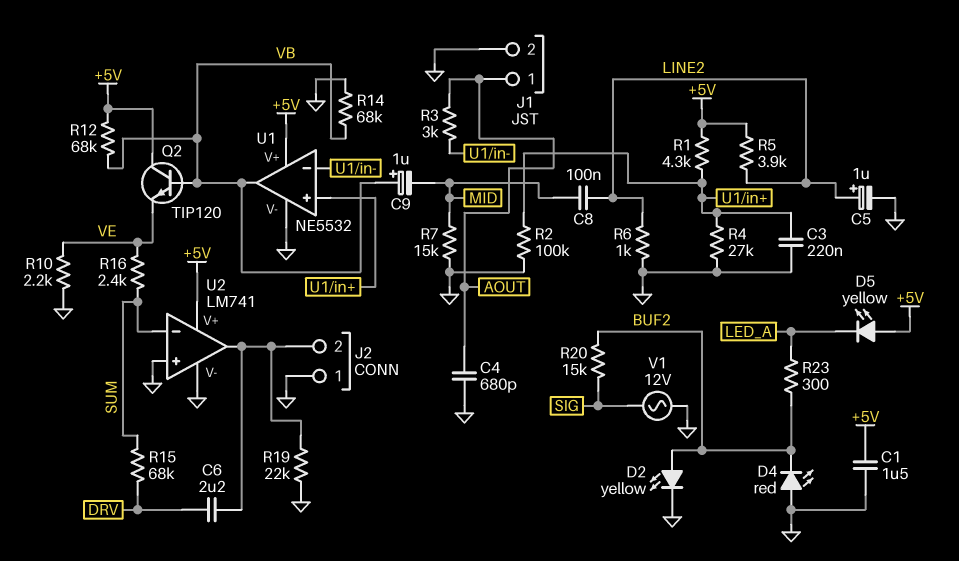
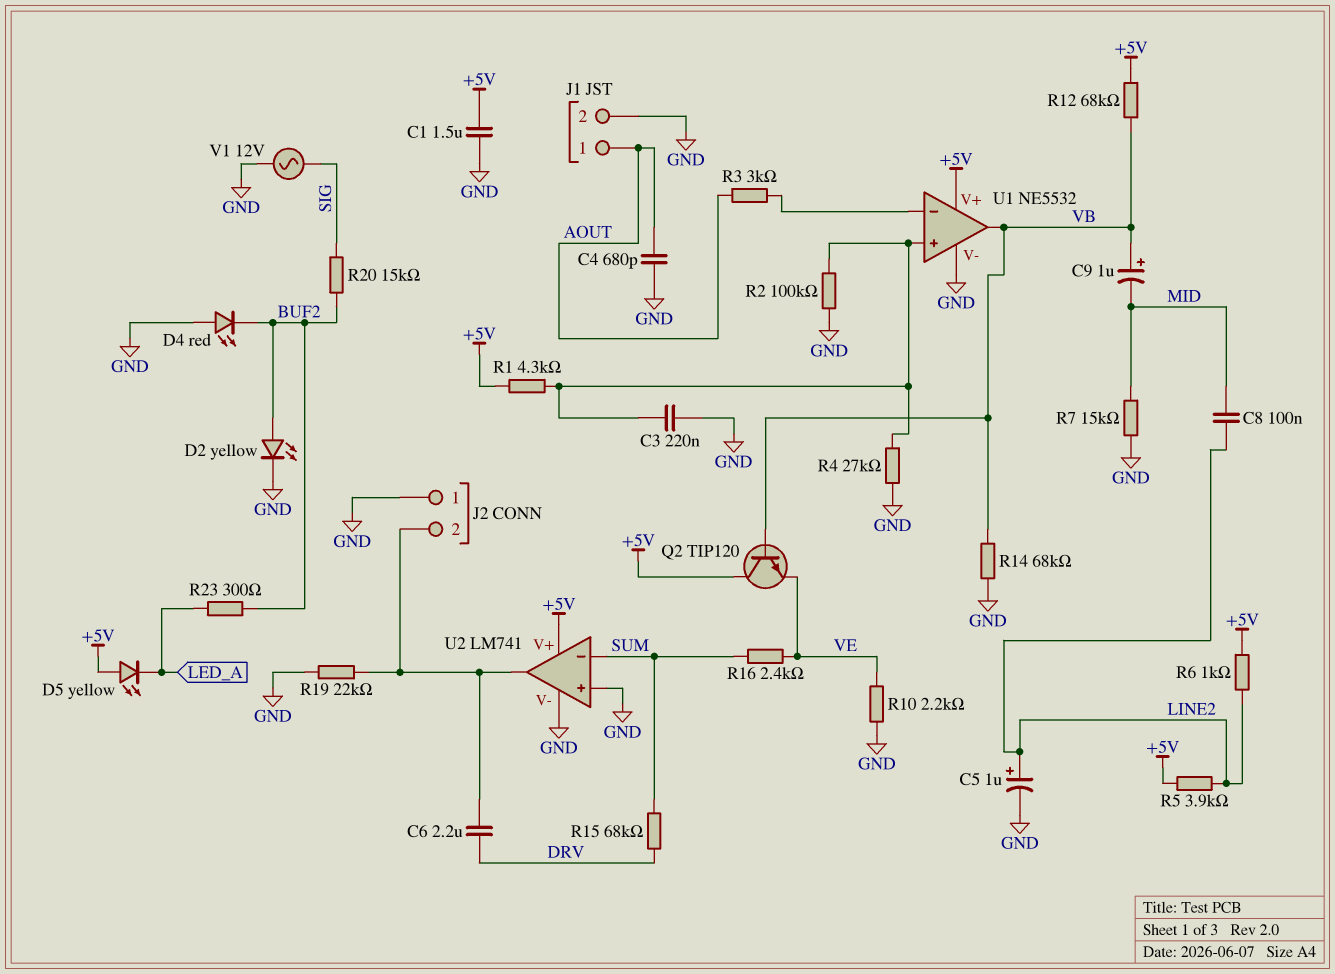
R6: 1k (GND, LINE2) -> 1k (+5V, LINE2)

